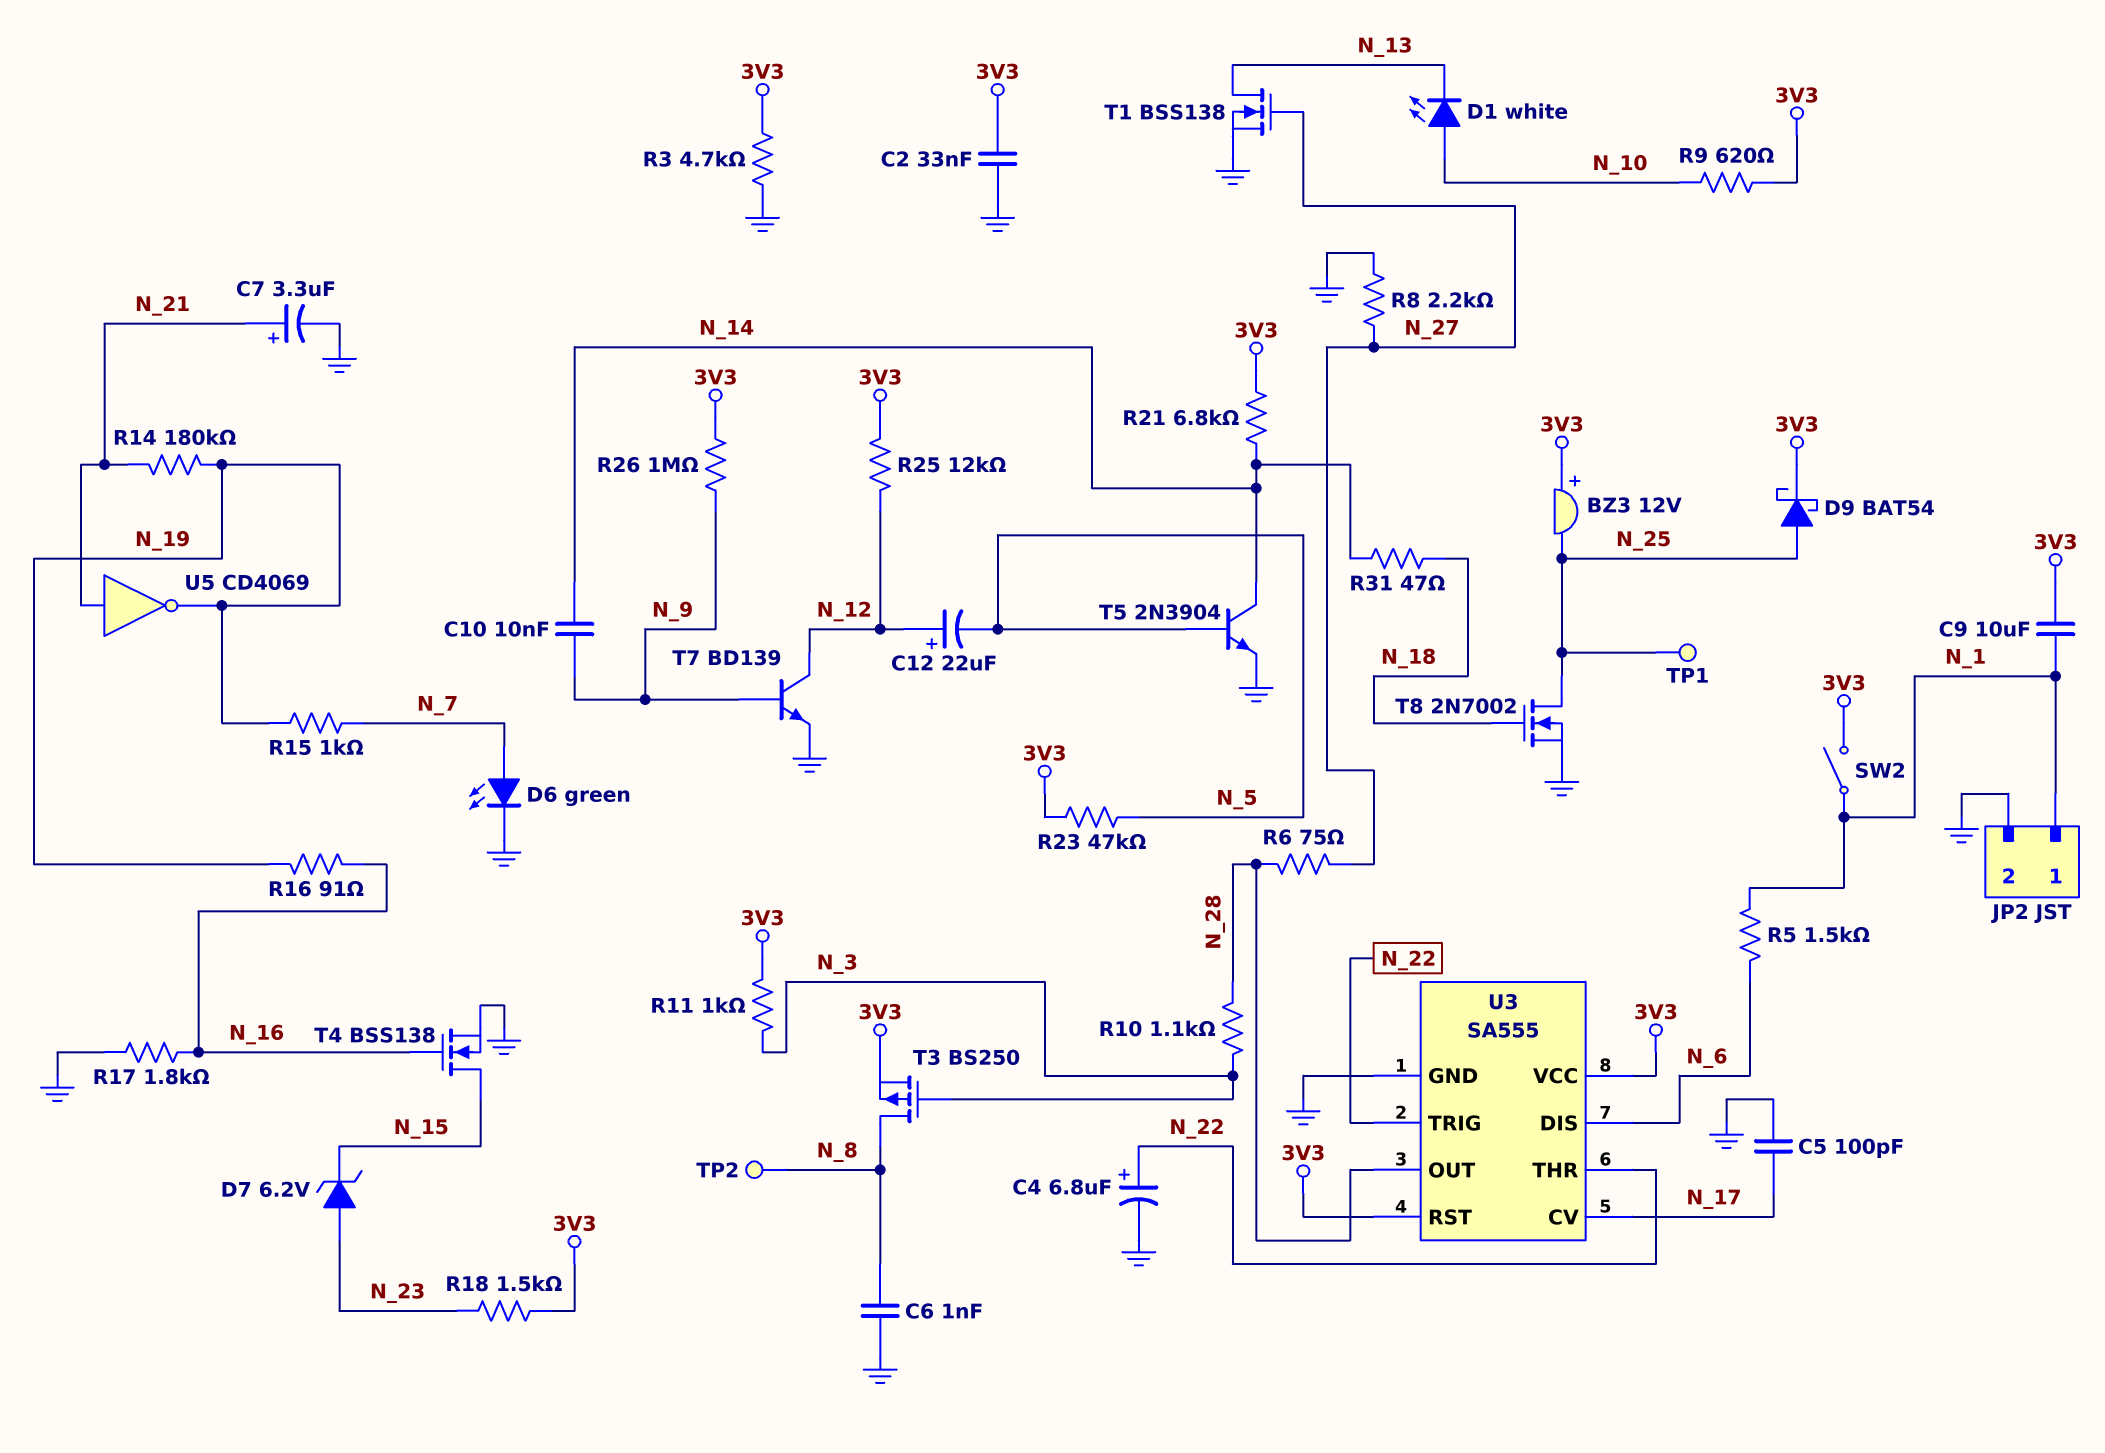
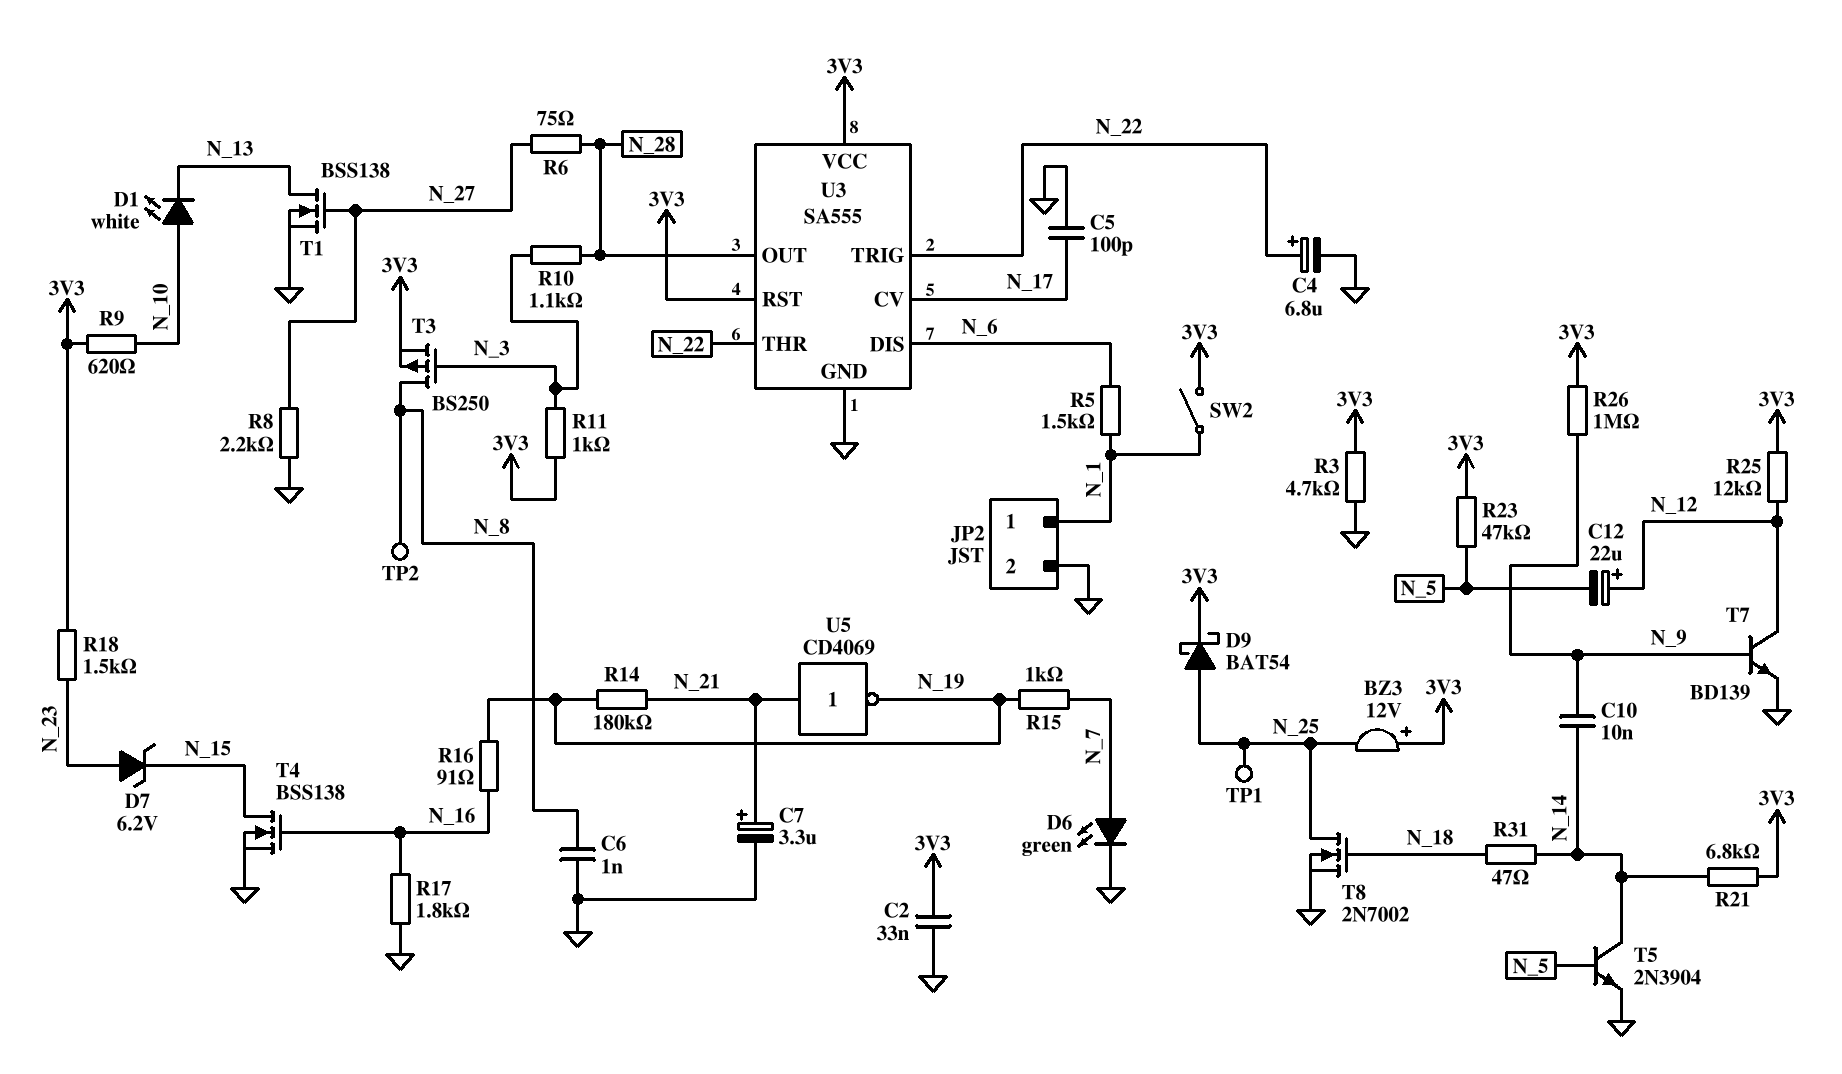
C9: 10uF (3V3, N_1) -> none

